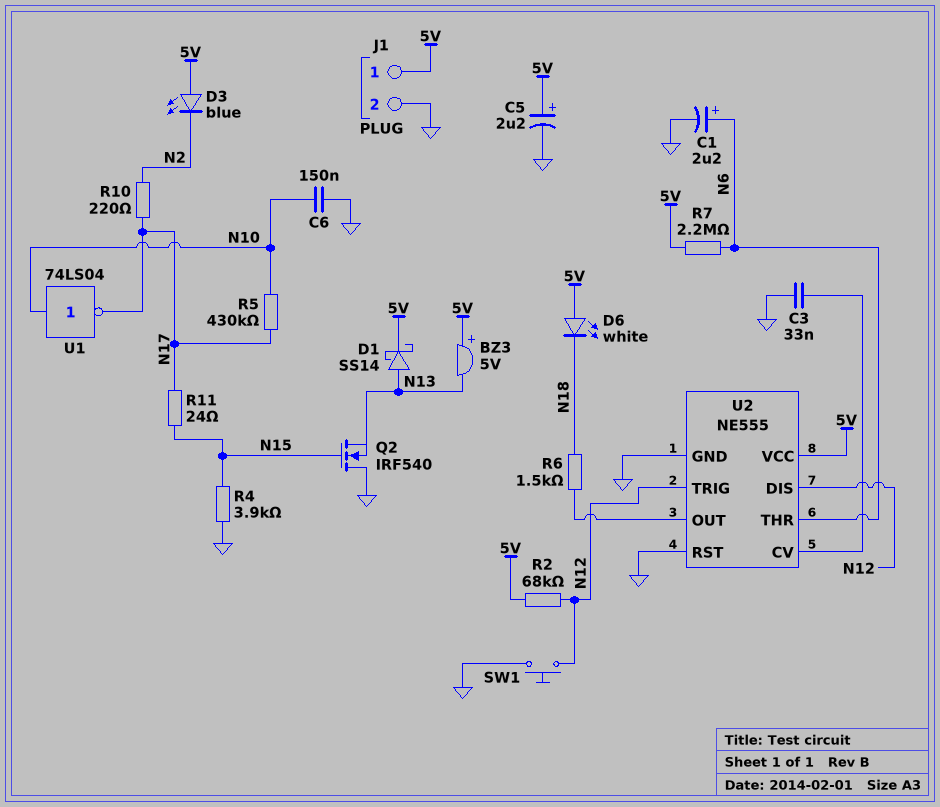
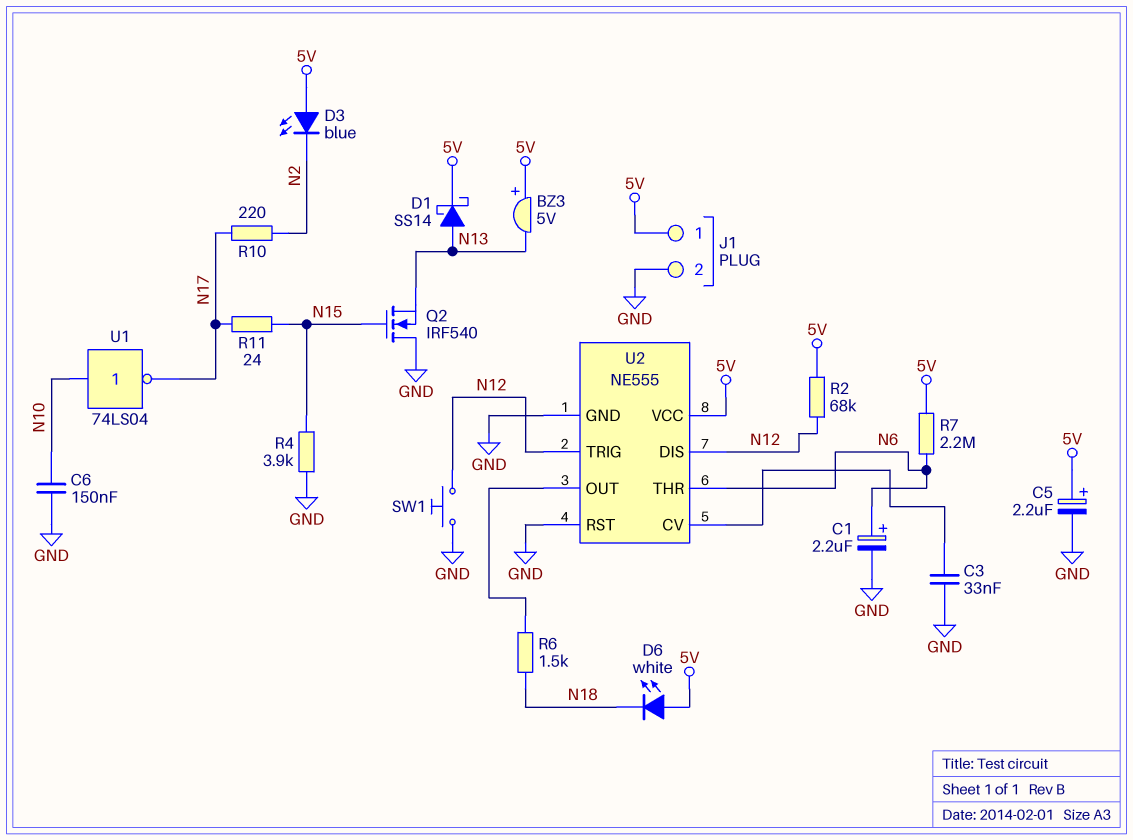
R5: 430k (N10, N17) -> none

